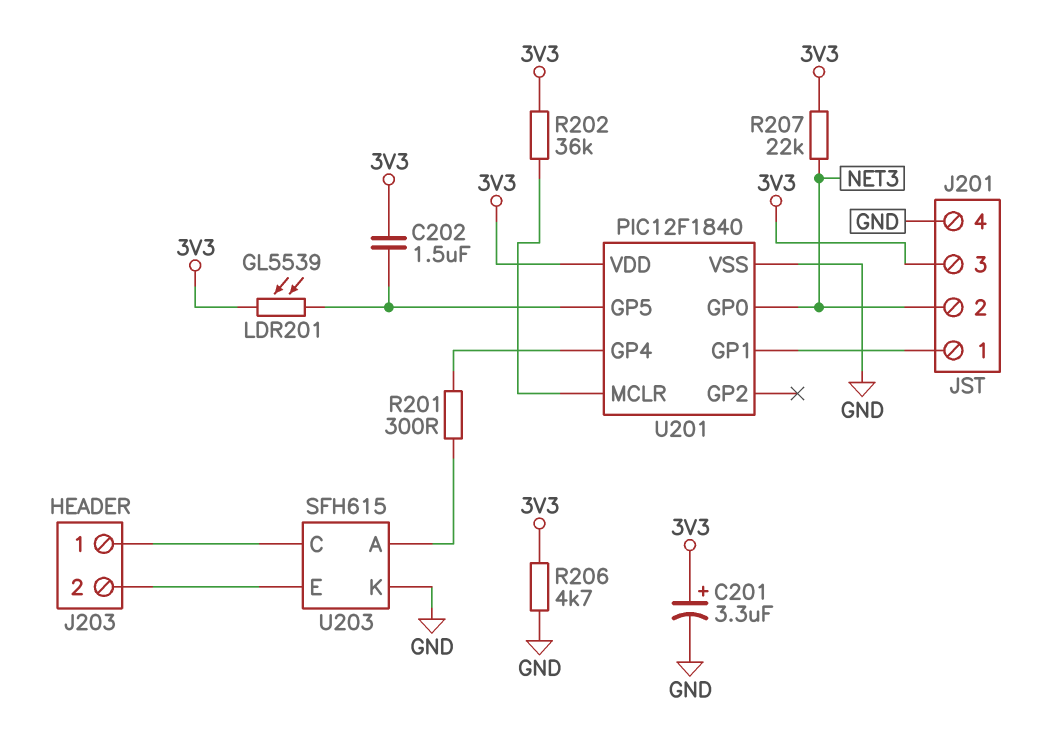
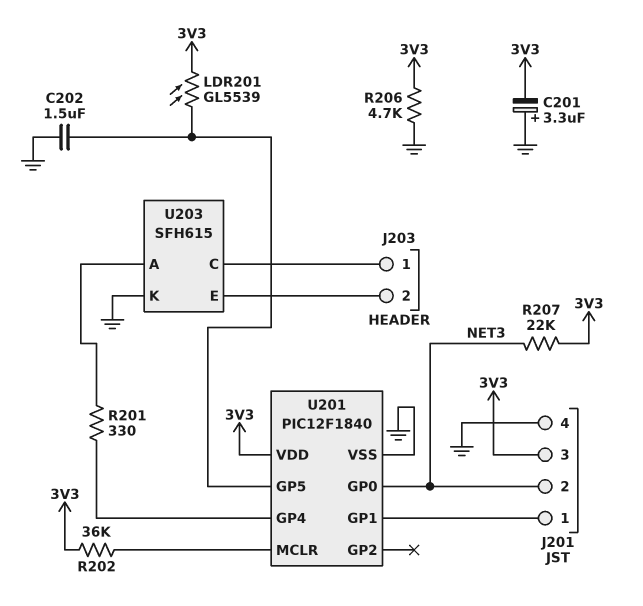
C201: 3.3uF (plus 3V3, minus GND) -> 3.3uF (plus GND, minus 3V3)
C202: 1.5uF (3V3, U201/GP5) -> 1.5uF (GND, U201/GP5)
R201: 300 (U201/GP4, U203/A) -> 330 (U201/GP4, U203/A)

